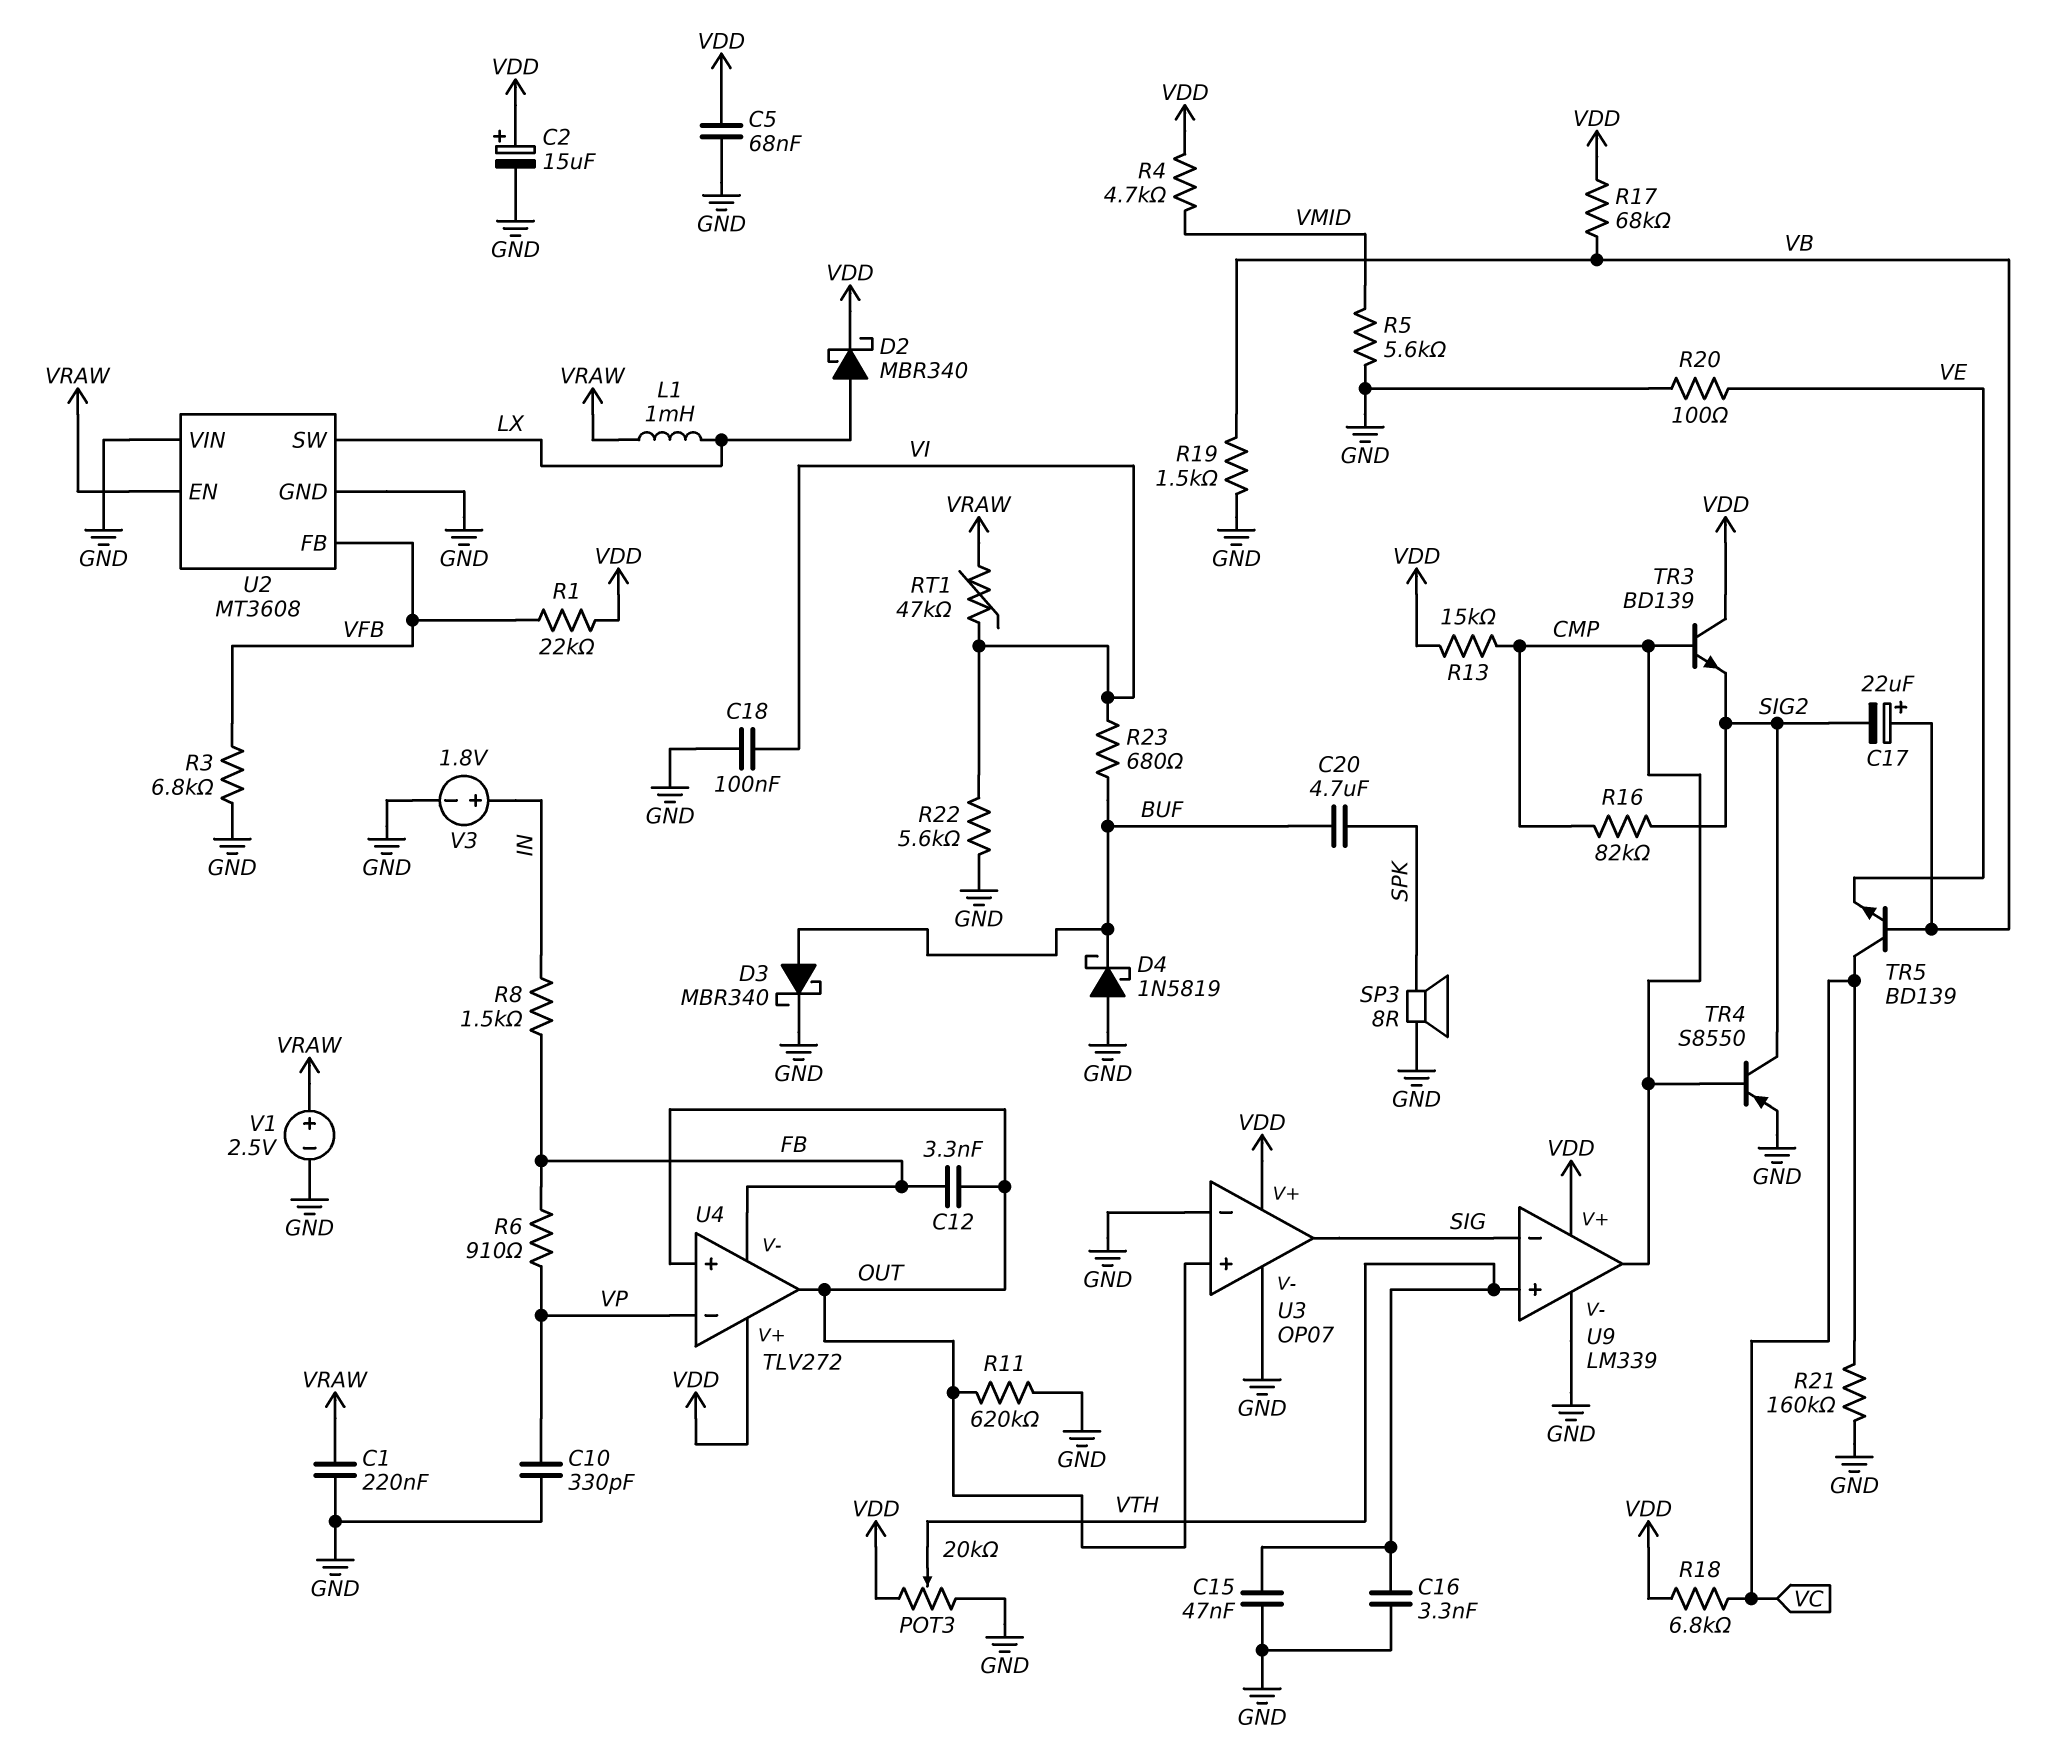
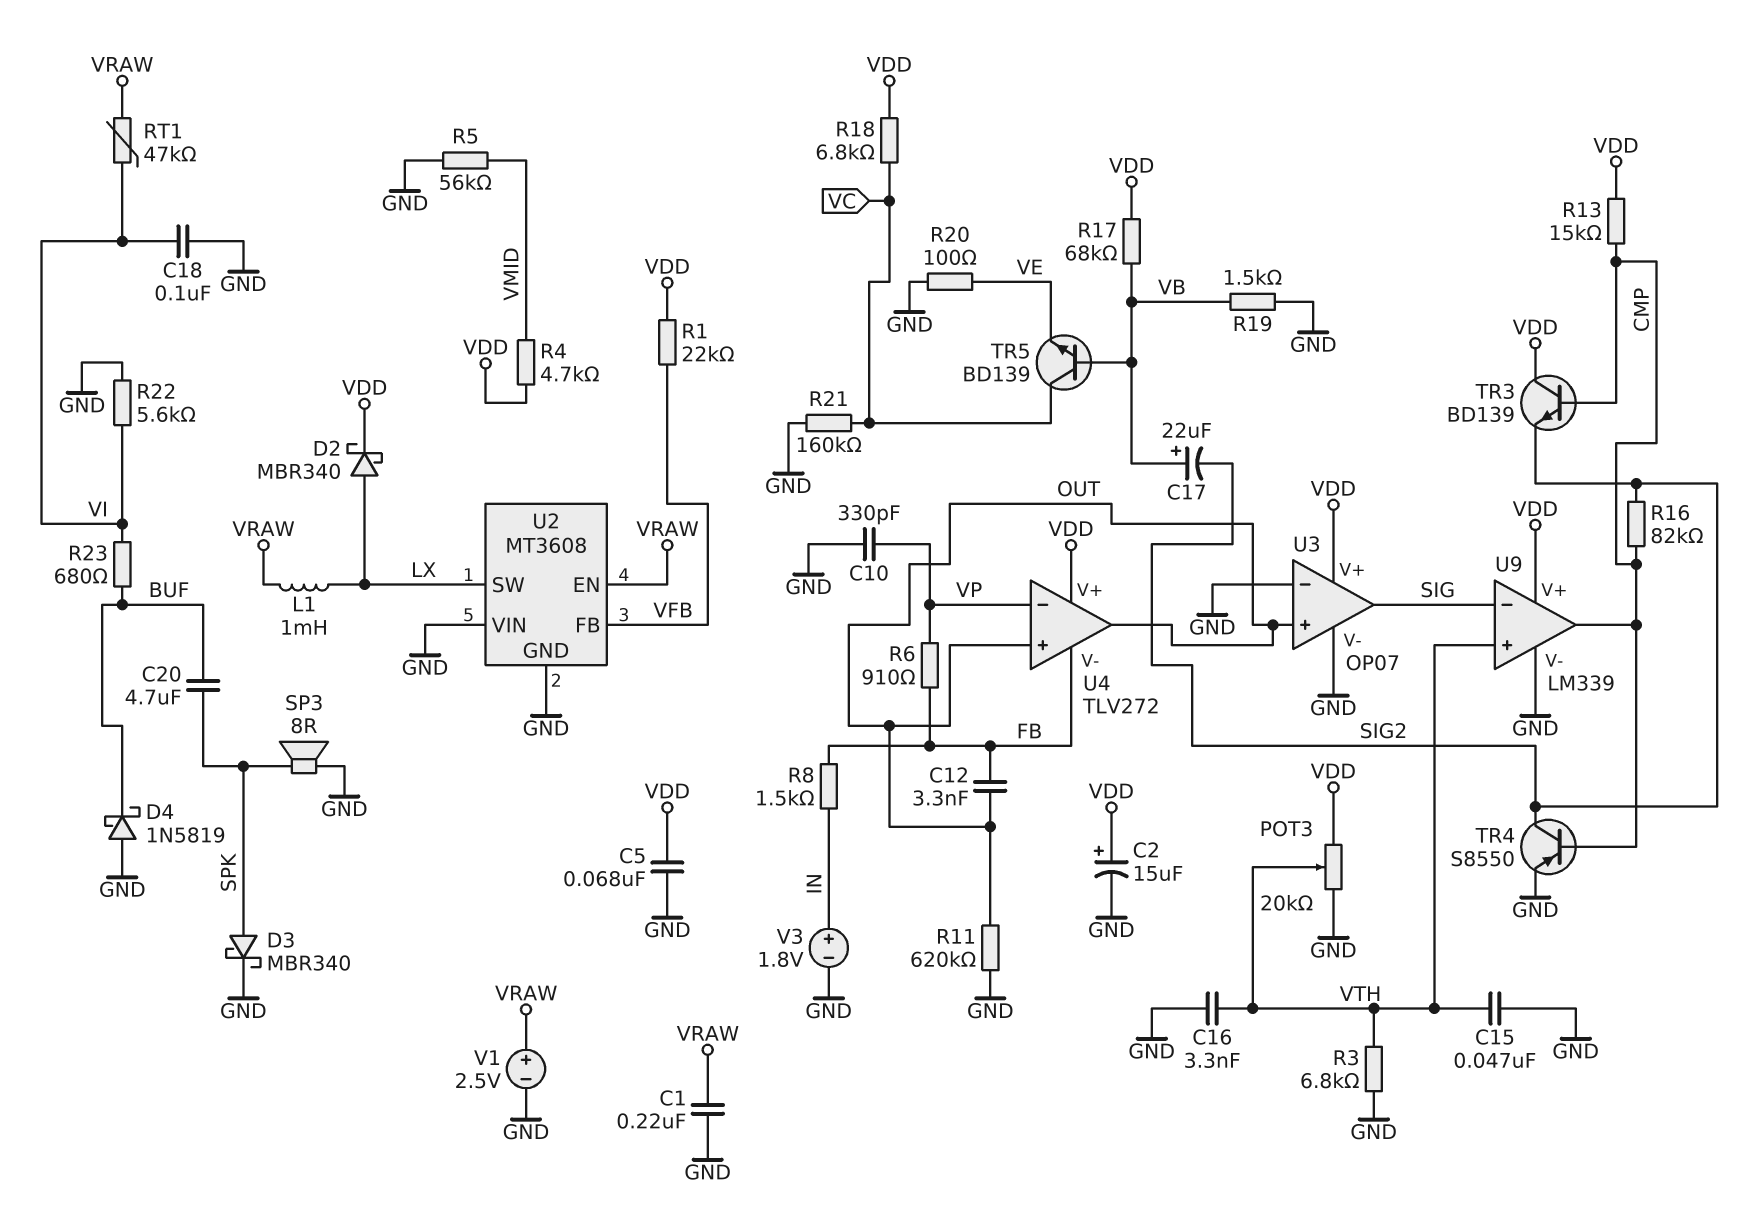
D3: schottky MBR340 (A BUF, K GND) -> schottky MBR340 (A SPK, K GND)
R3: 6.8k (GND, VFB) -> 6.8k (GND, VTH)
R5: 5.6k (GND, VMID) -> 56k (GND, VMID)

